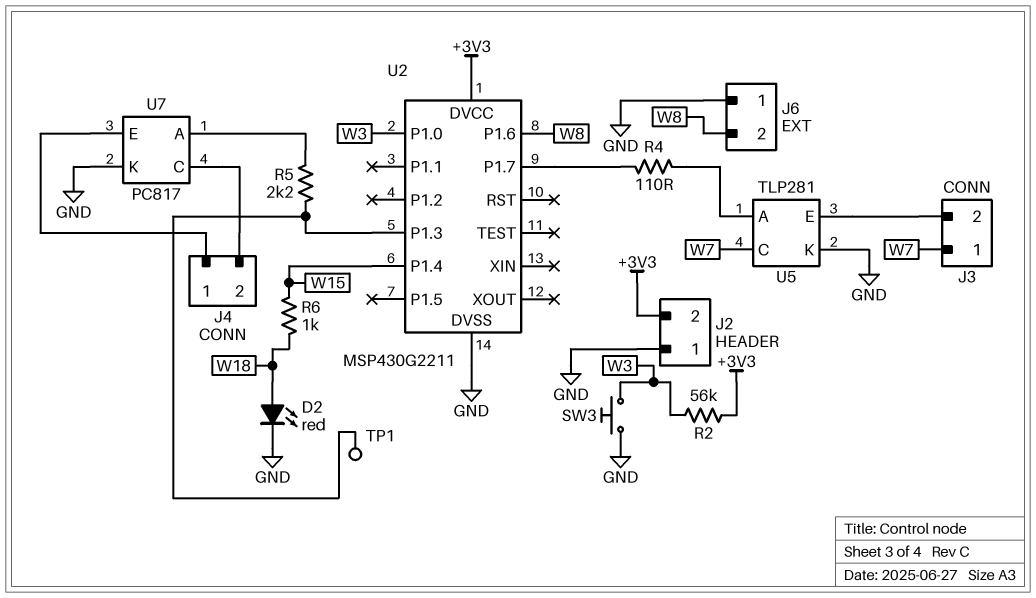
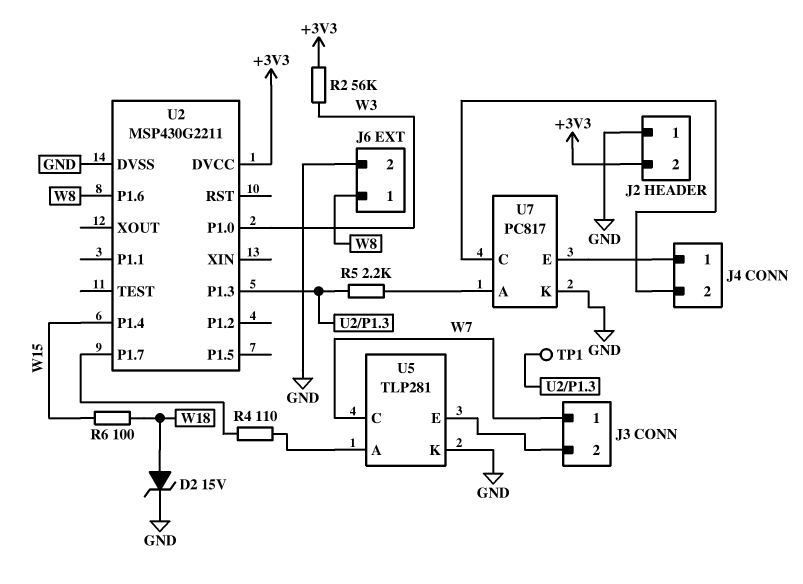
D2: LED red (A W18, K GND) -> zener 15V (A W18, K GND)
J6 pin 1: GND -> W8
J6 pin 2: W8 -> GND
R6: 1k (W15, W18) -> 100 (W15, W18)
SW3: button (GND, W3) -> none

